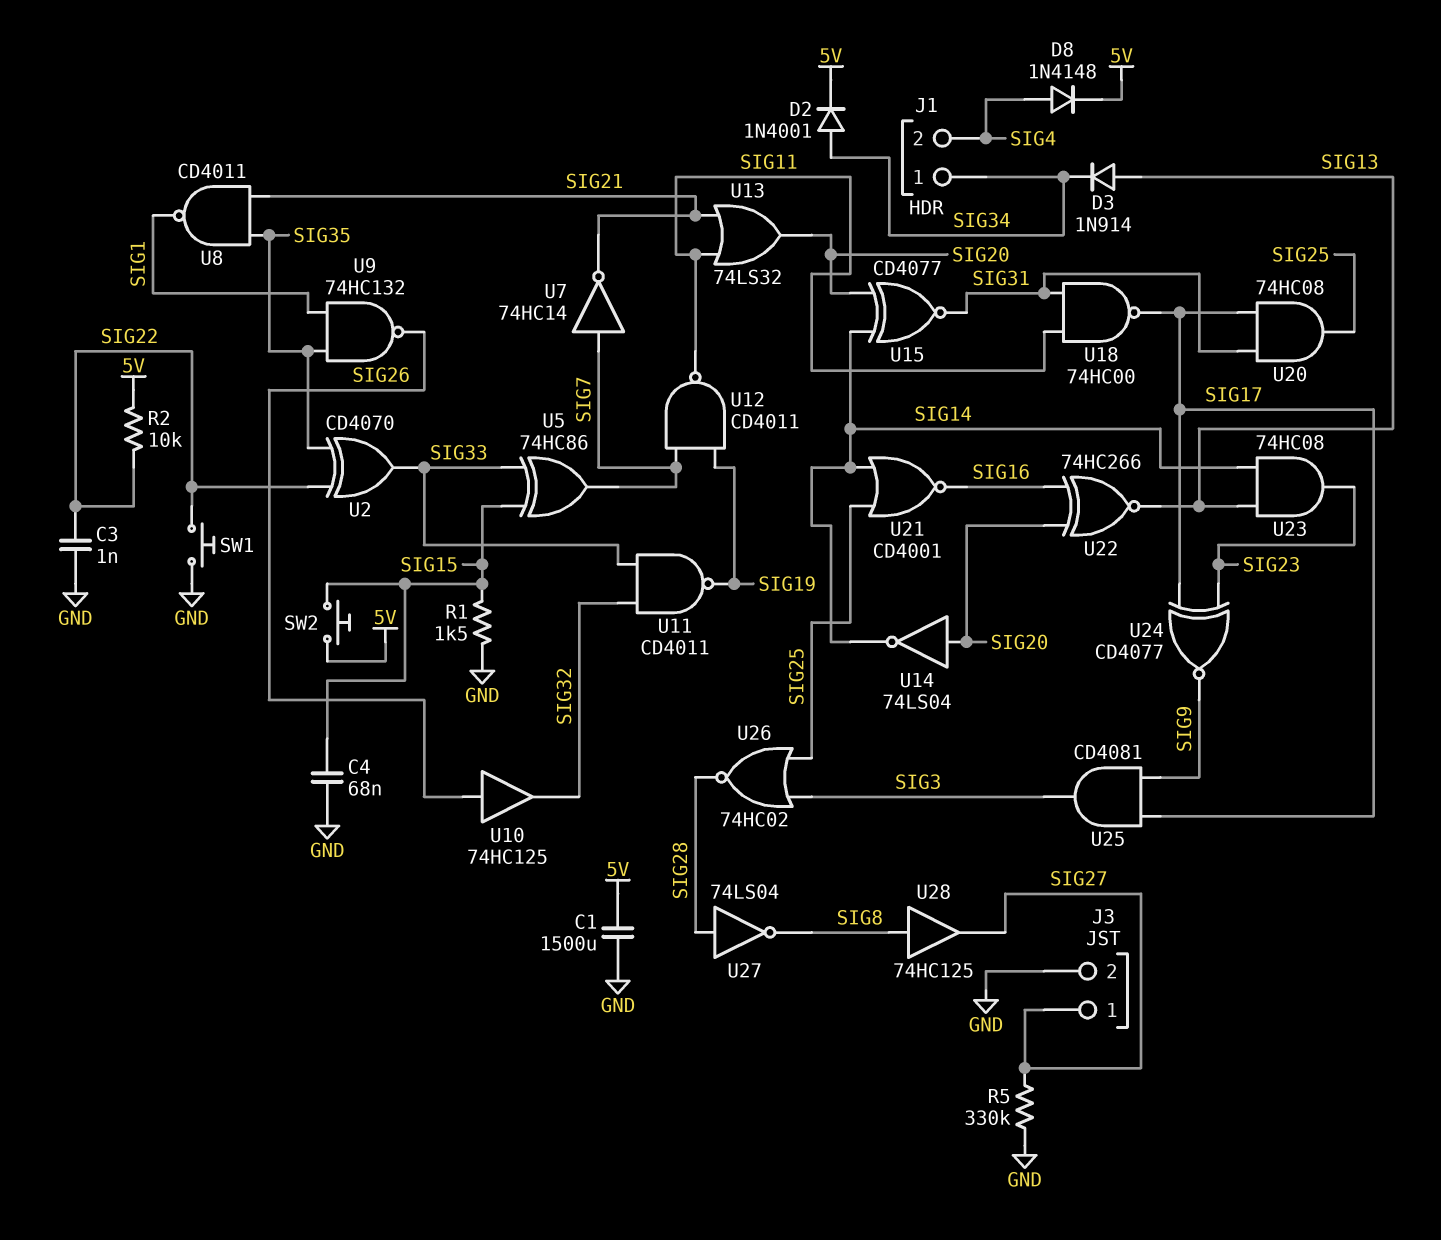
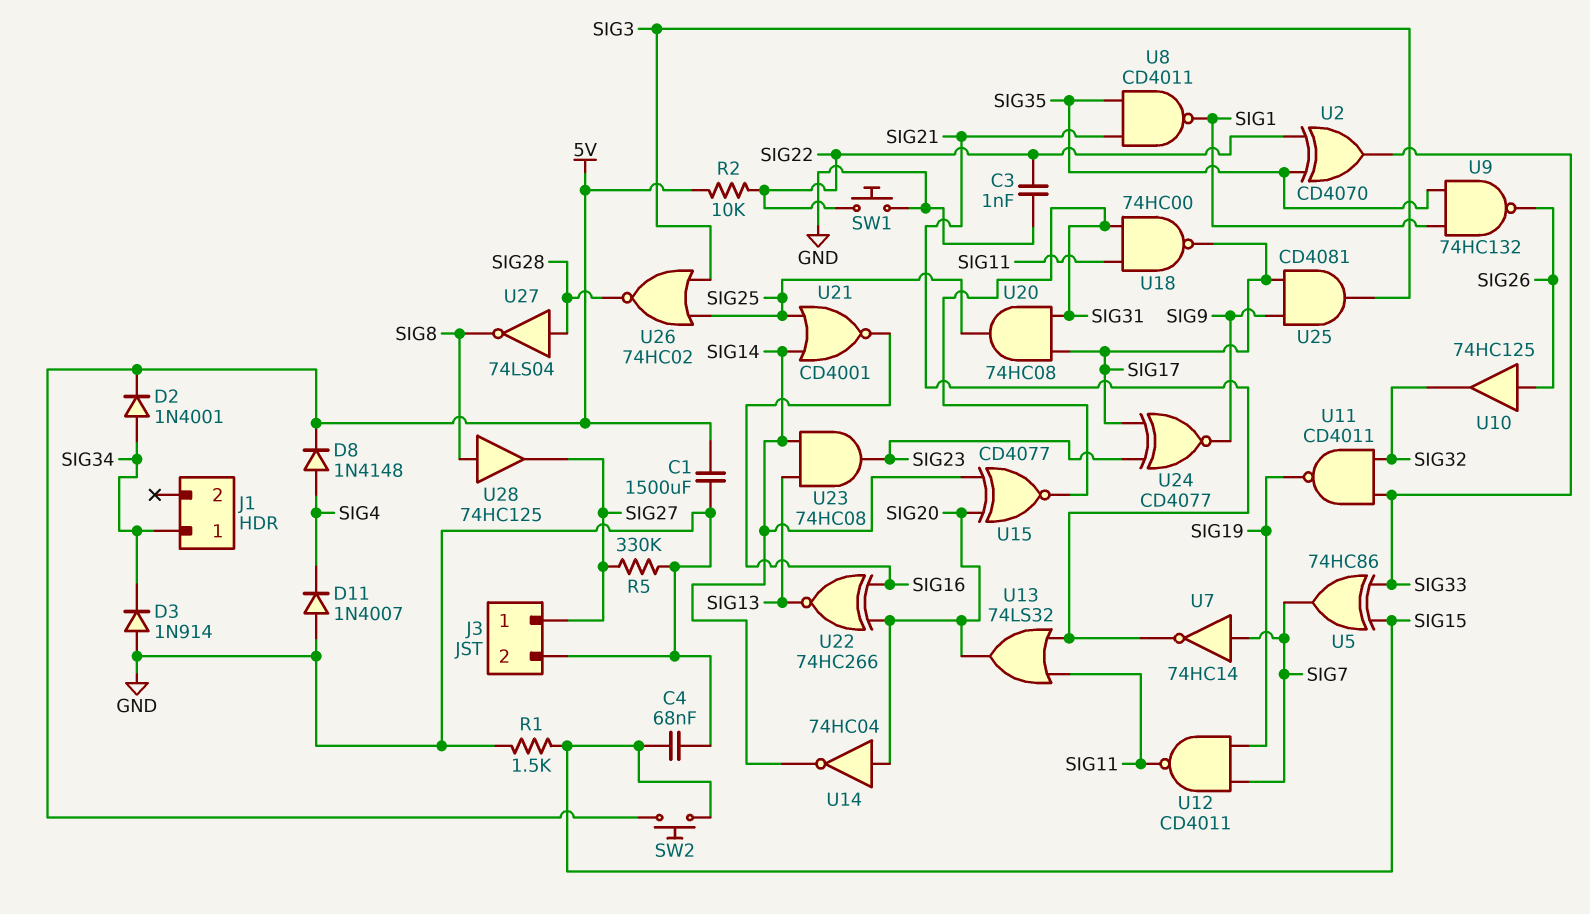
D3: diode 1N914 (A SIG13, K SIG34) -> diode 1N914 (A GND, K SIG34)
D11: none -> diode 1N4007 (A GND, K SIG4)
J1 pin 2: SIG4 -> none
U14: NOT 74LS04 (in SIG20, out SIG14) -> NOT 74HC04 (in SIG20, out SIG14)

